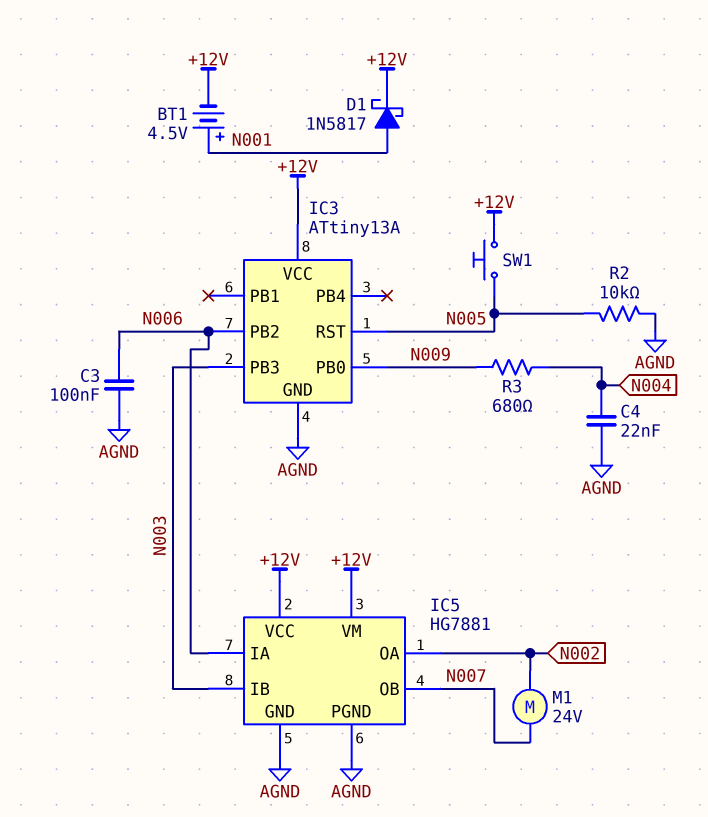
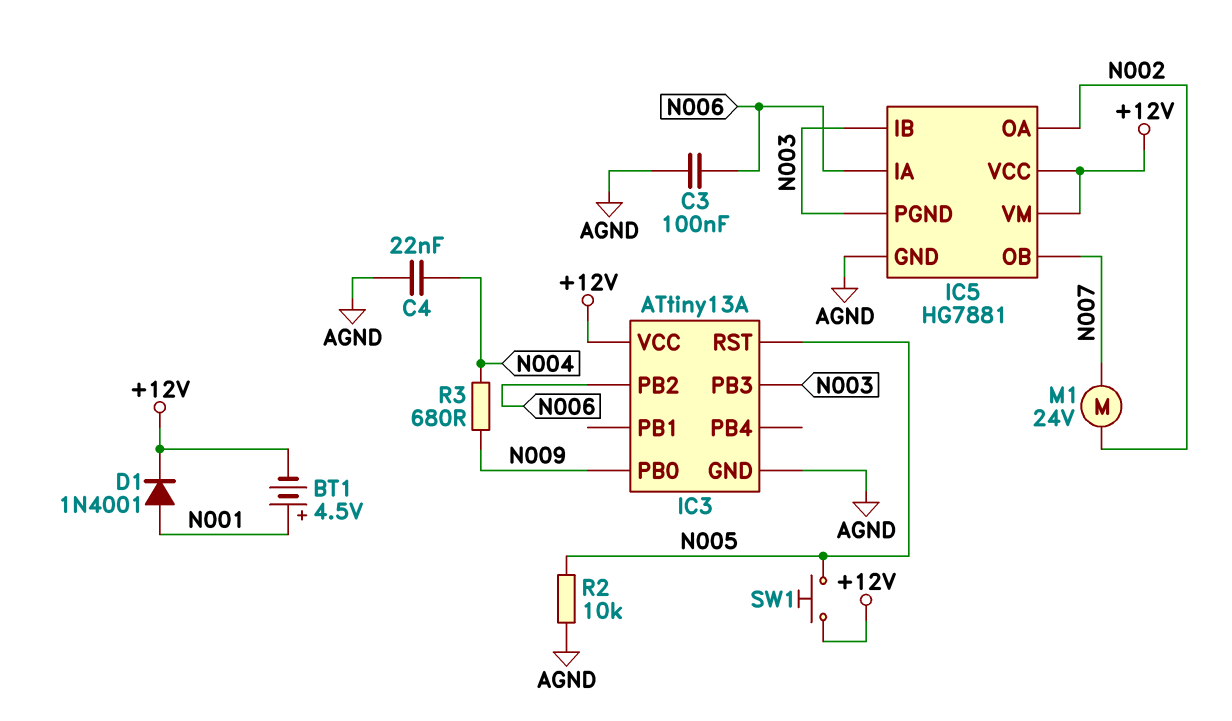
D1: schottky 1N5817 (A N001, K +12V) -> diode 1N4001 (A N001, K +12V)
IC5 pin PGND: AGND -> N003

